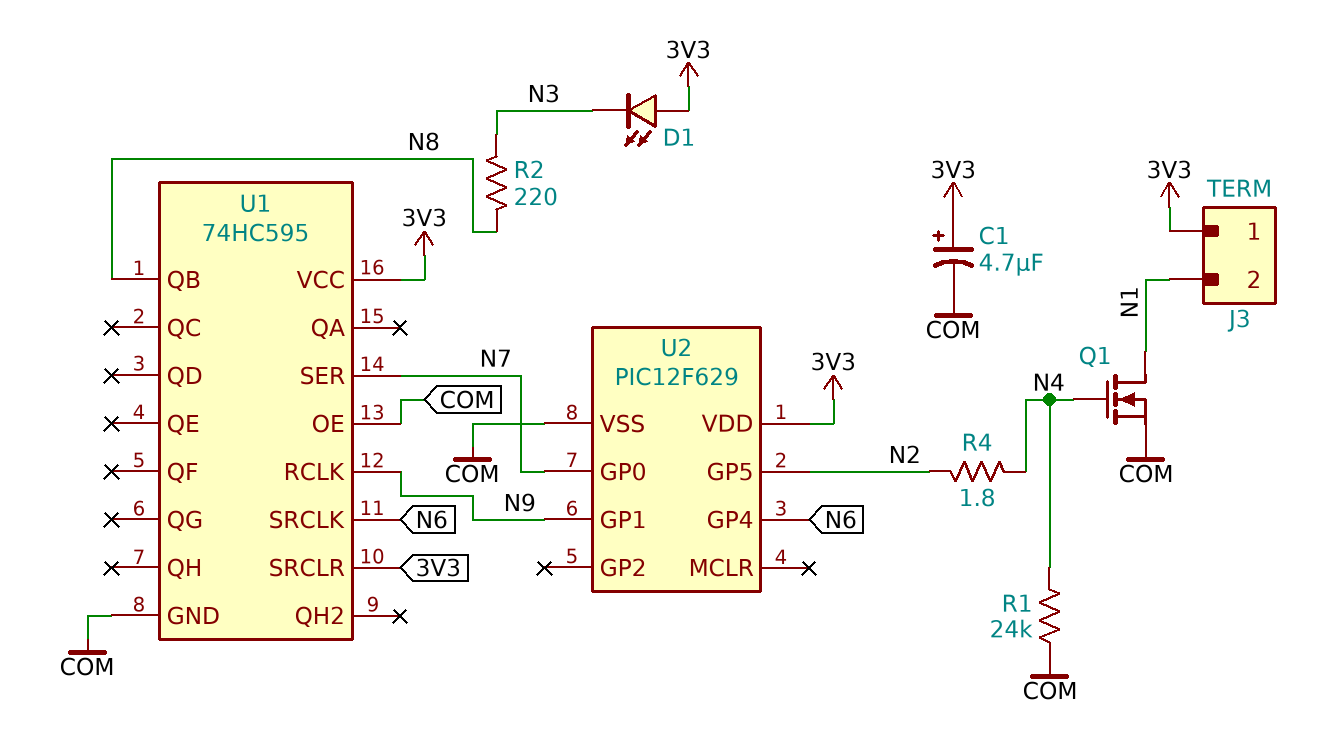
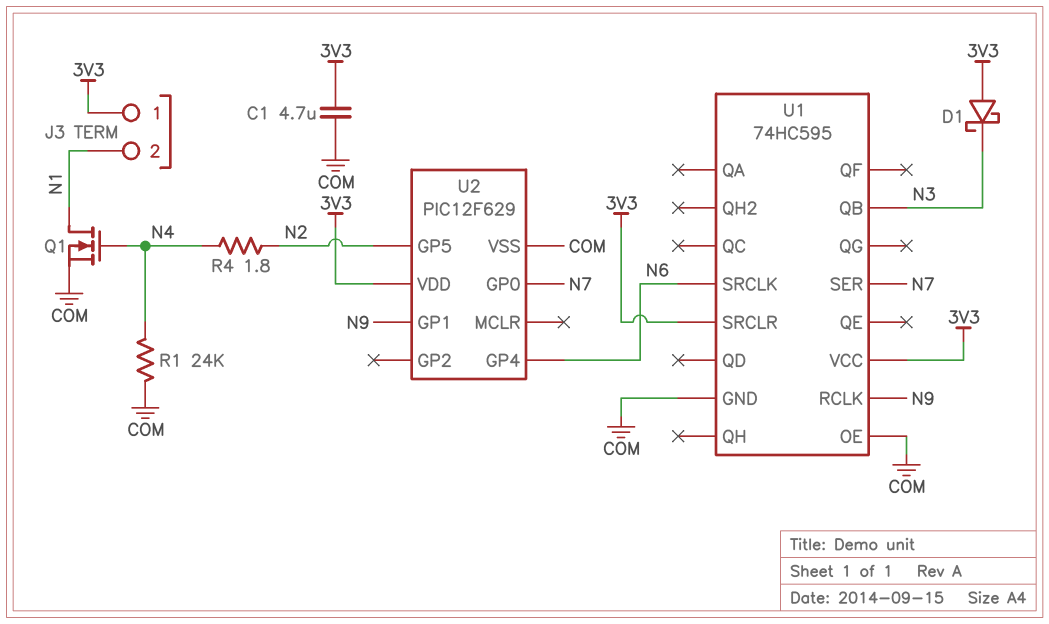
C1: 4.7uF (plus 3V3, minus COM) -> 4.7uF (3V3, COM)
D1: LED (A 3V3, K N3) -> schottky (A 3V3, K N3)
R2: 220 (N3, N8) -> none
U1 pin QB: N8 -> N3

